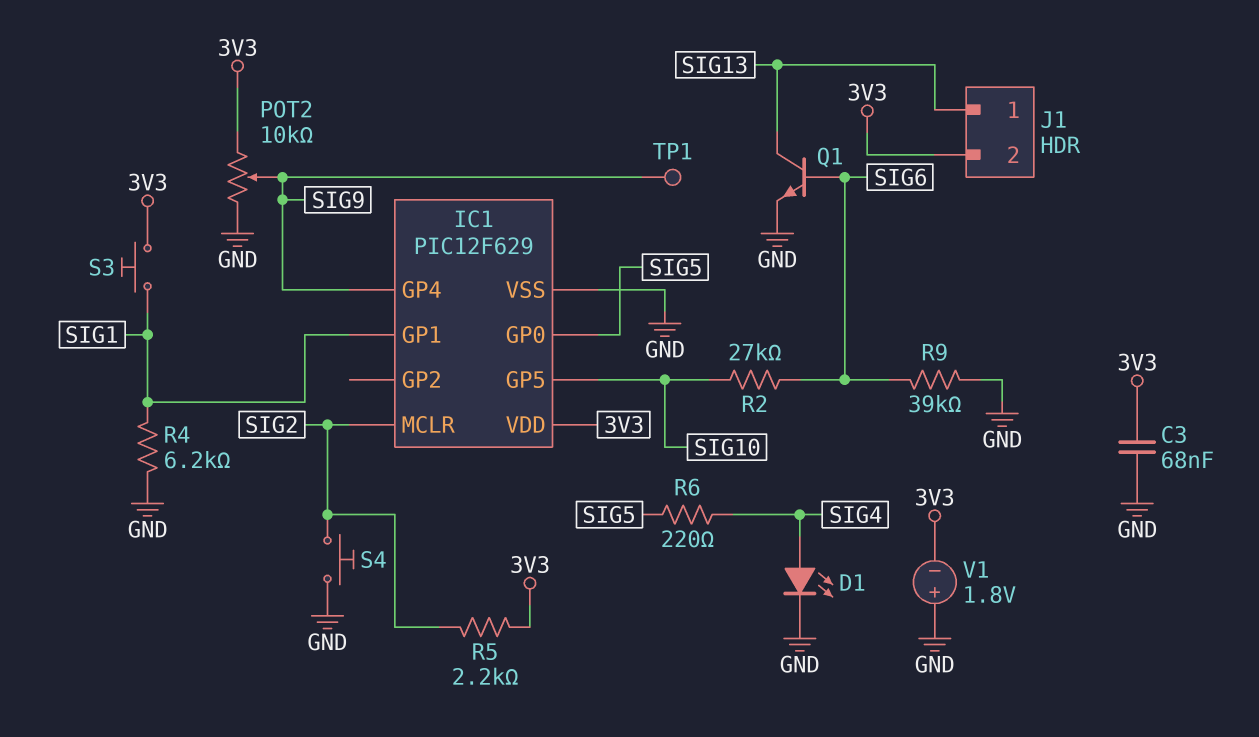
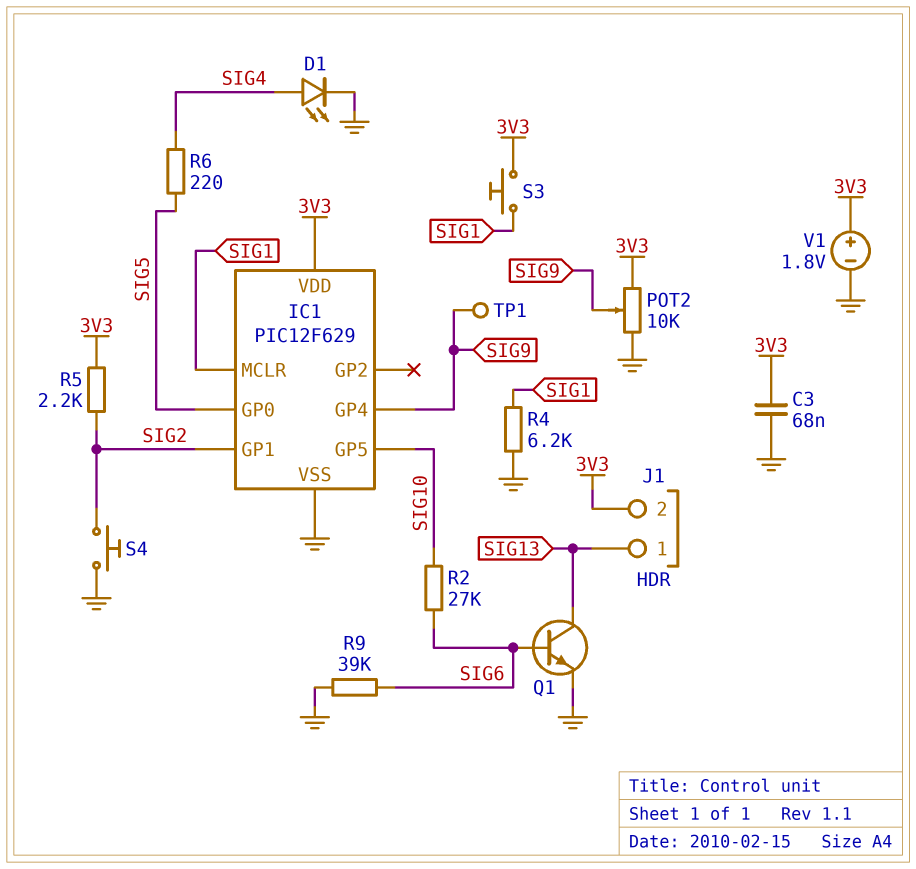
IC1 pin GP1: SIG1 -> SIG2
IC1 pin MCLR: SIG2 -> SIG1
V1: 1.8V (plus GND, minus 3V3) -> 1.8V (plus 3V3, minus GND)

